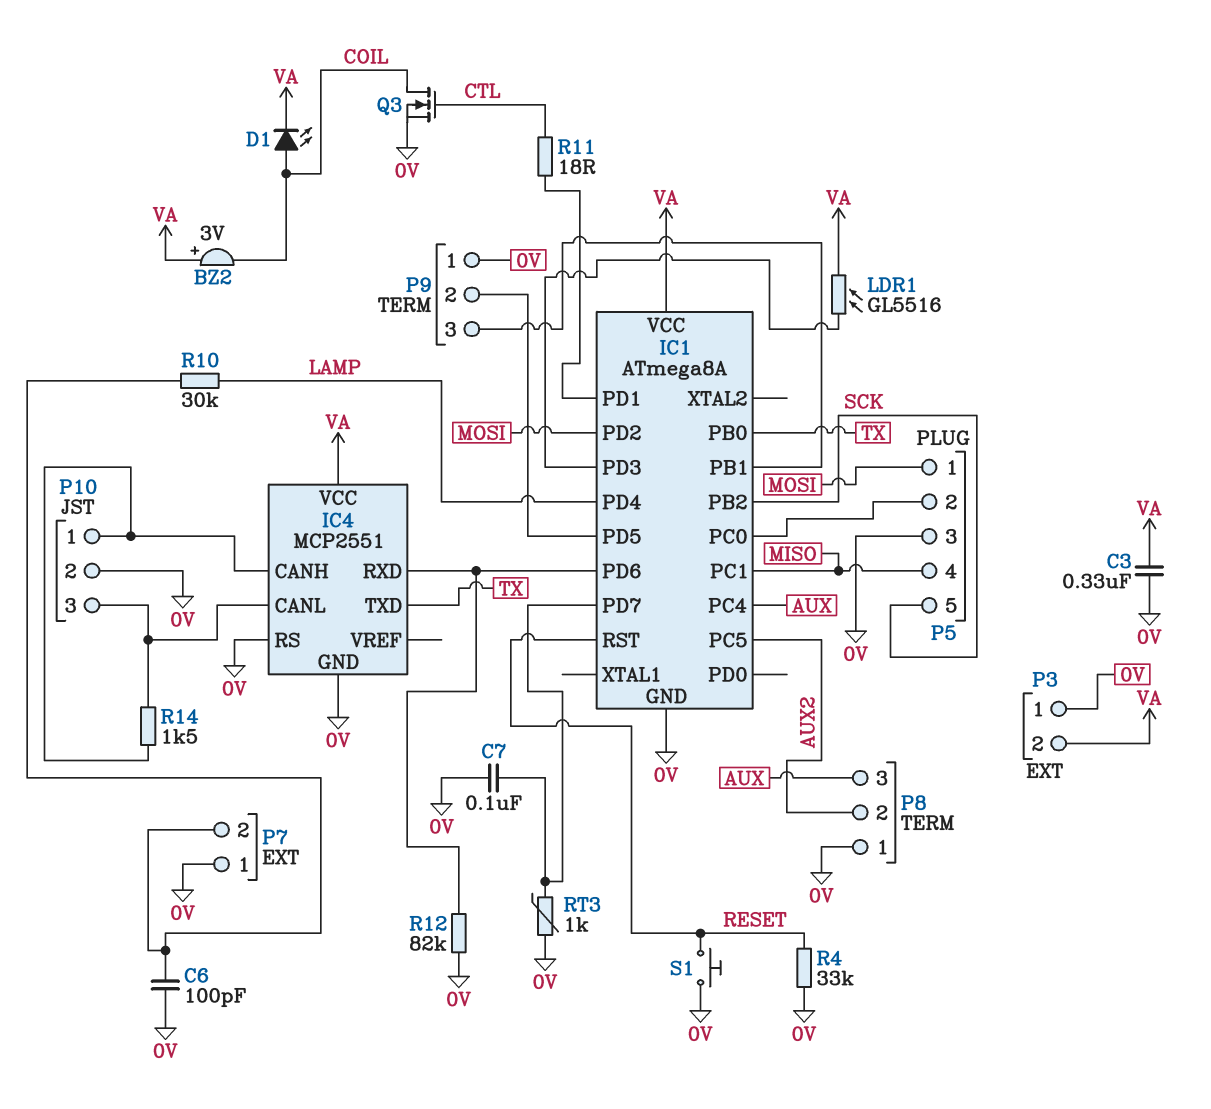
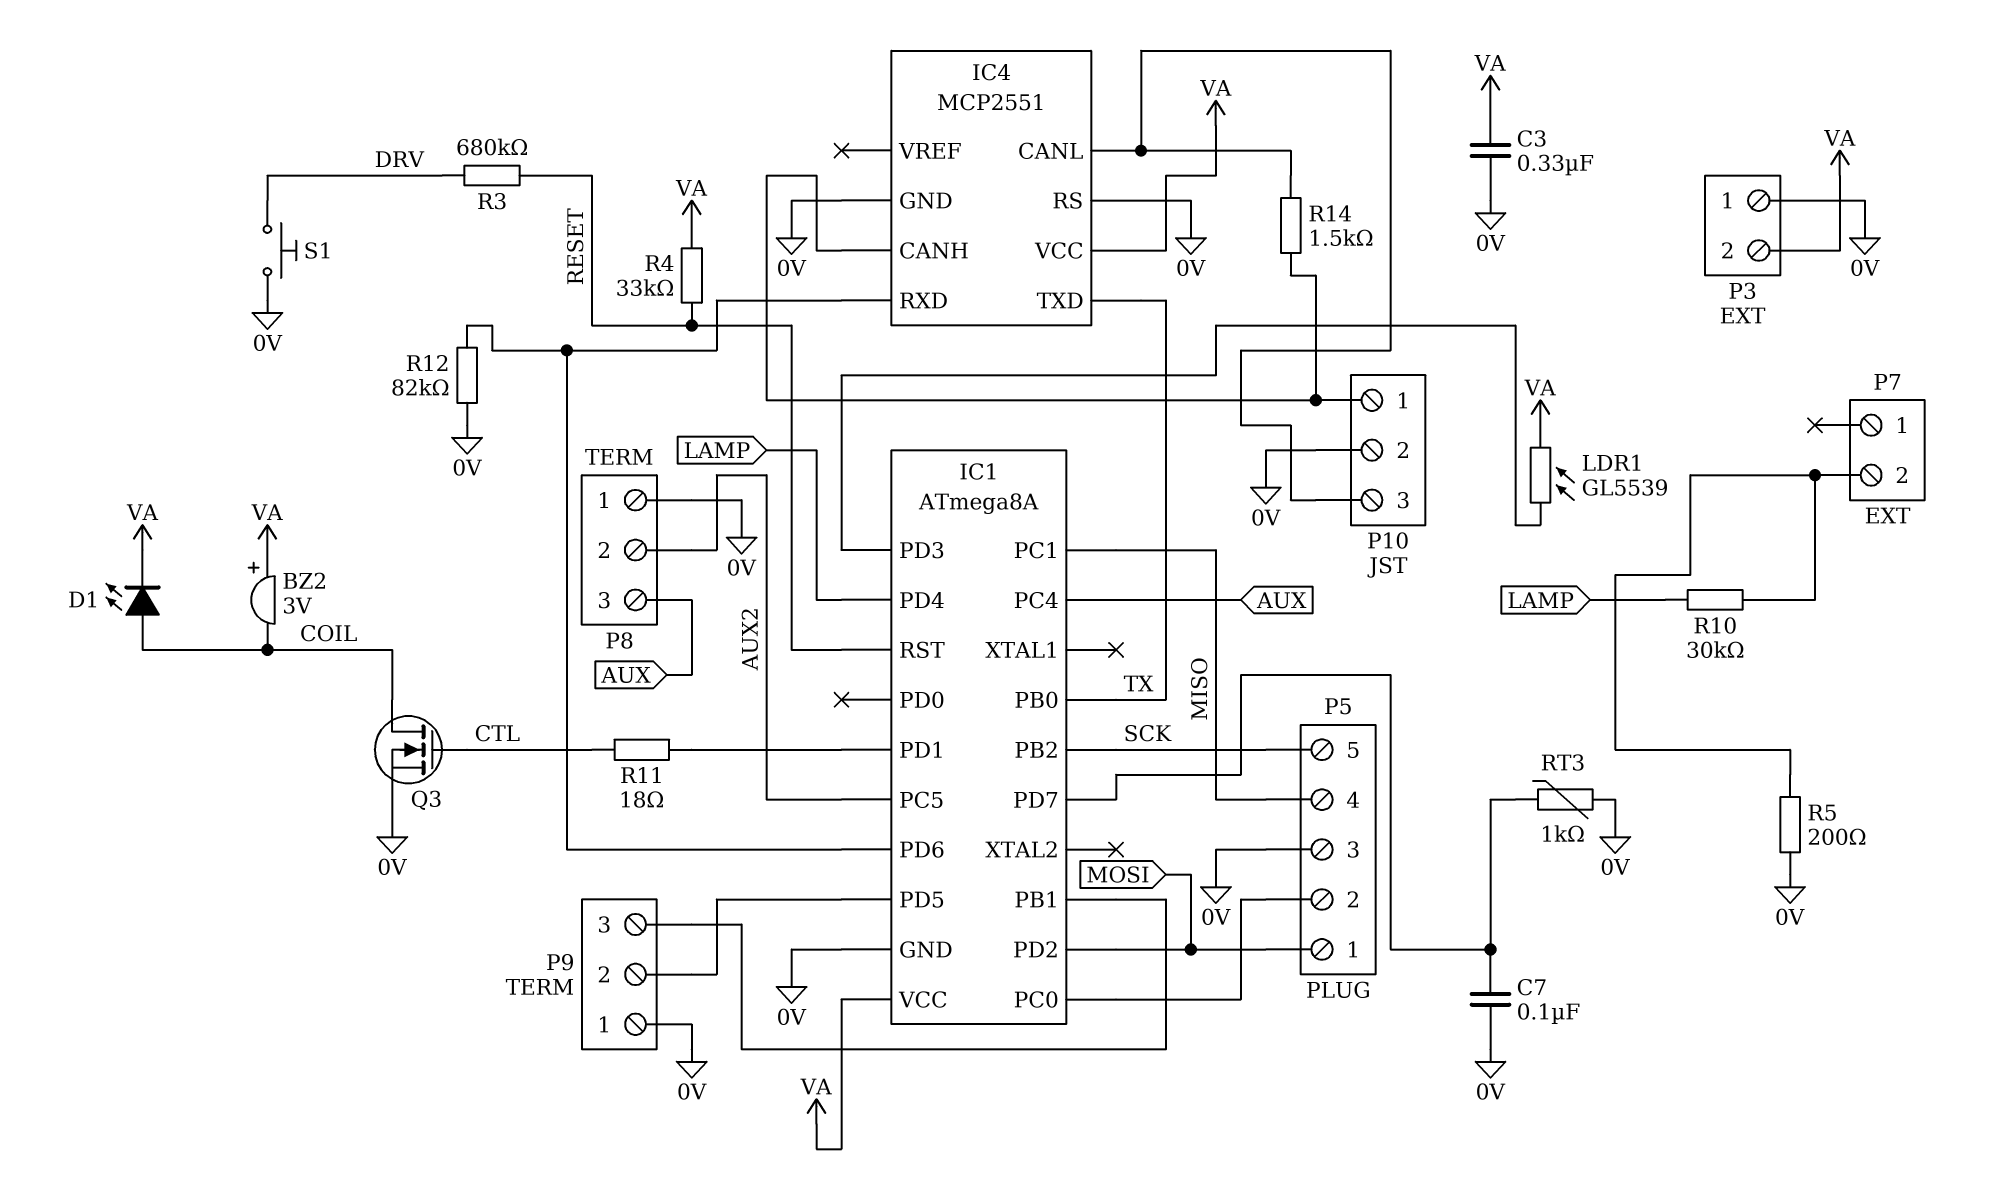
C6: 100pF (0V, P7/2) -> none
LDR1: GL5516 (IC1/PD3, VA) -> GL5539 (IC1/PD3, VA)
P7 pin 1: 0V -> none
R3: none -> 680k (DRV, RESET)
R4: 33k (0V, RESET) -> 33k (RESET, VA)
R5: none -> 200 (0V, P7/2)
S1: button (0V, RESET) -> button (0V, DRV)

